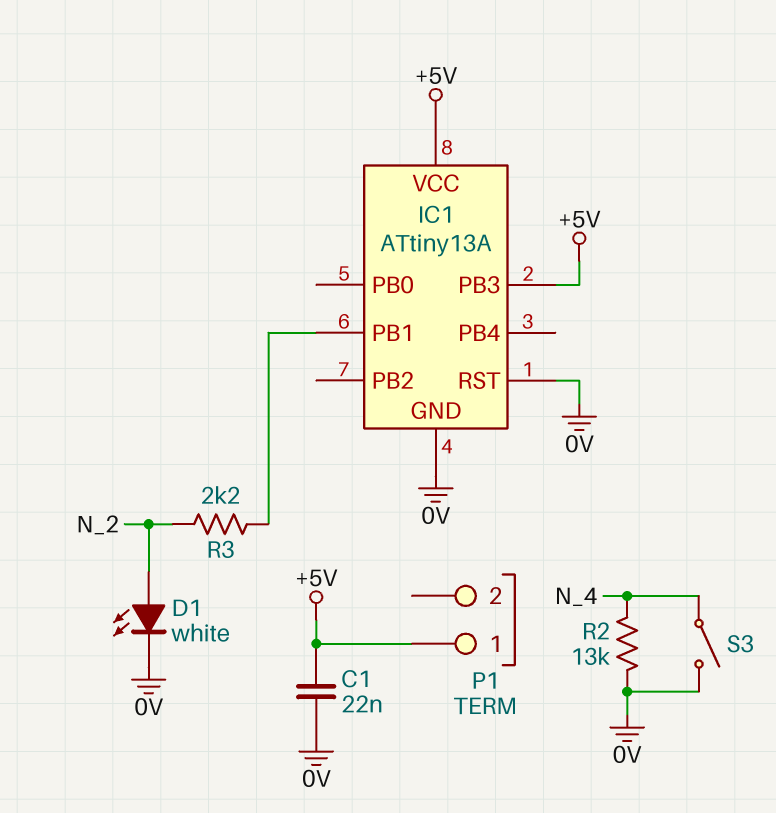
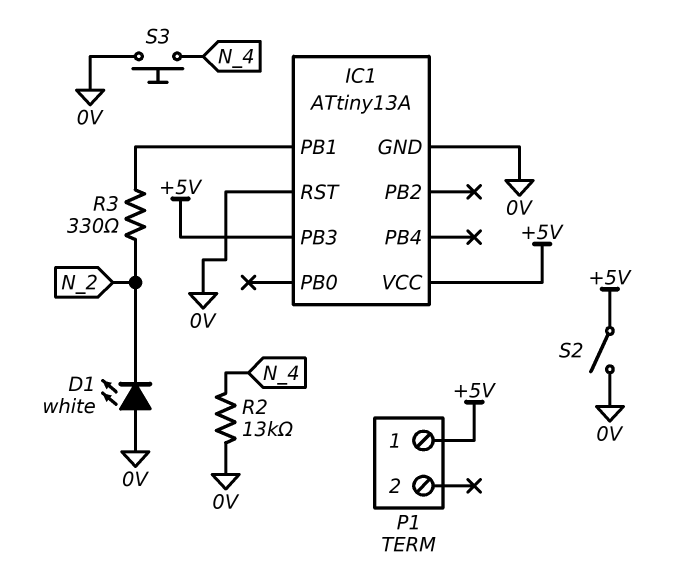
C1: 22nF (+5V, 0V) -> none
D1: LED white (A N_2, K 0V) -> LED white (A 0V, K N_2)
R3: 2.2k (IC1/PB1, N_2) -> 330 (IC1/PB1, N_2)
S2: none -> switch (+5V, 0V)
S3: switch (0V, N_4) -> button (0V, N_4)

